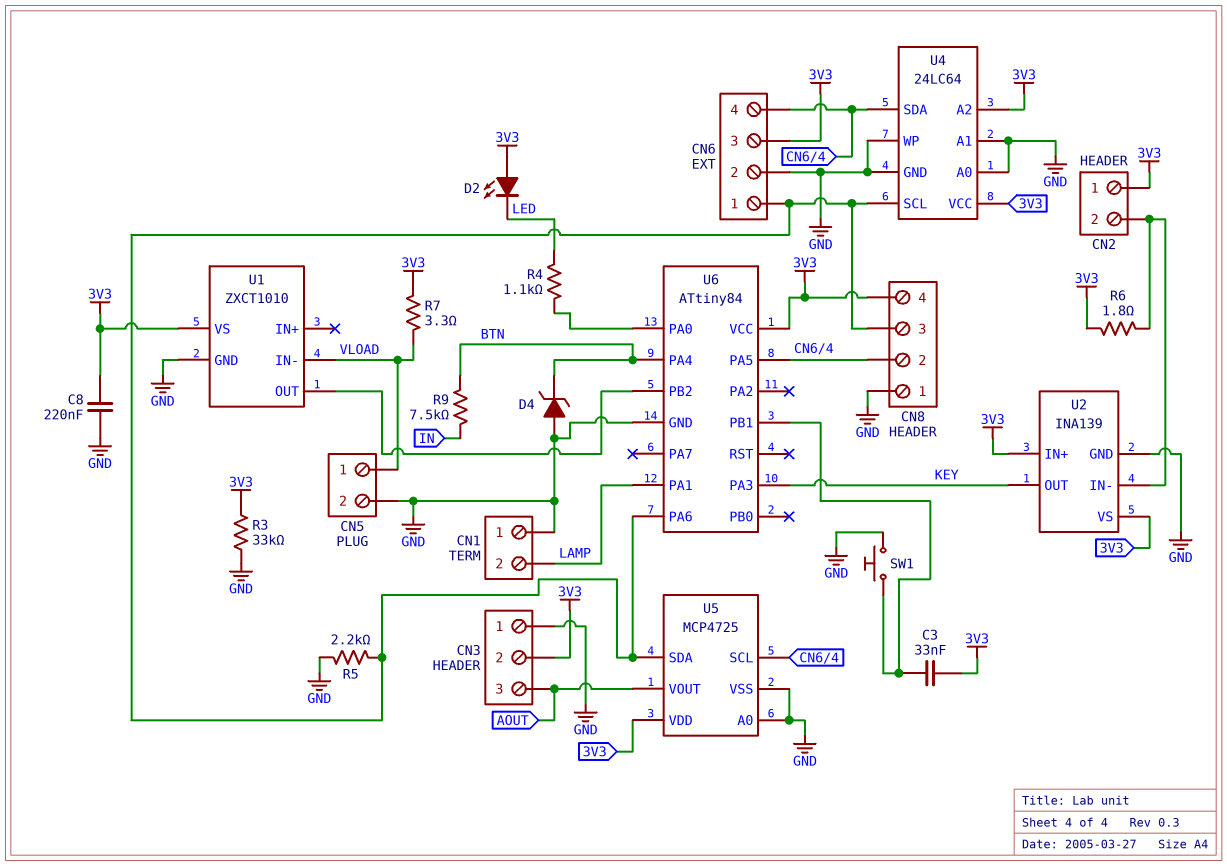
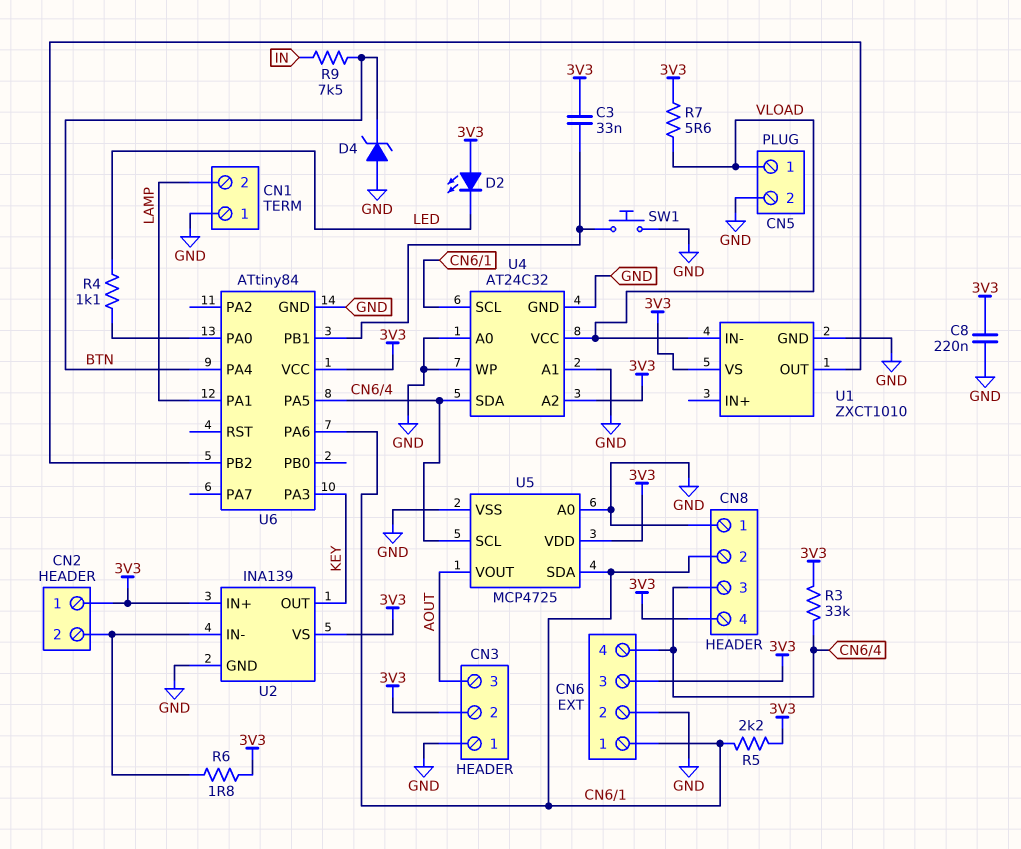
CN8 pin 2: CN6/4 -> CN6/1
CN8 pin 3: CN6/1 -> CN6/4
R3: 33k (3V3, GND) -> 33k (3V3, CN6/4)
R5: 2.2k (CN6/1, GND) -> 2.2k (3V3, CN6/1)
R7: 3.3 (3V3, VLOAD) -> 5.6 (3V3, VLOAD)
U4: 24LC64 -> AT24C32
U4 pin VCC: 3V3 -> VLOAD

